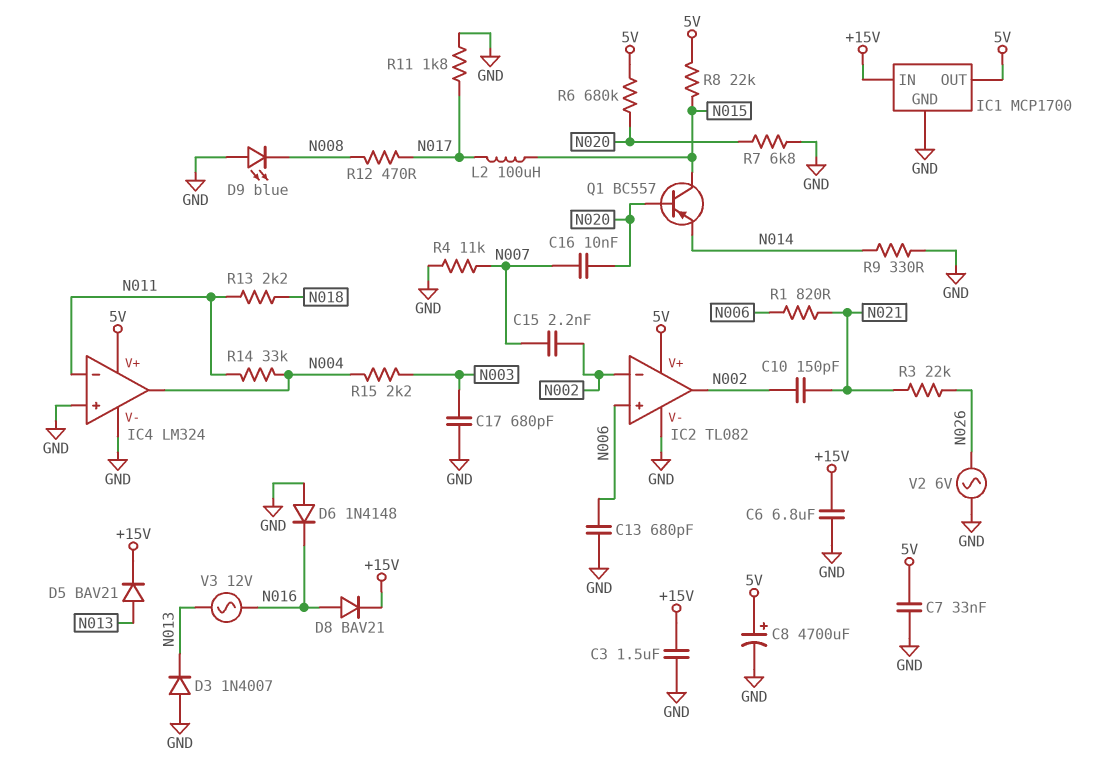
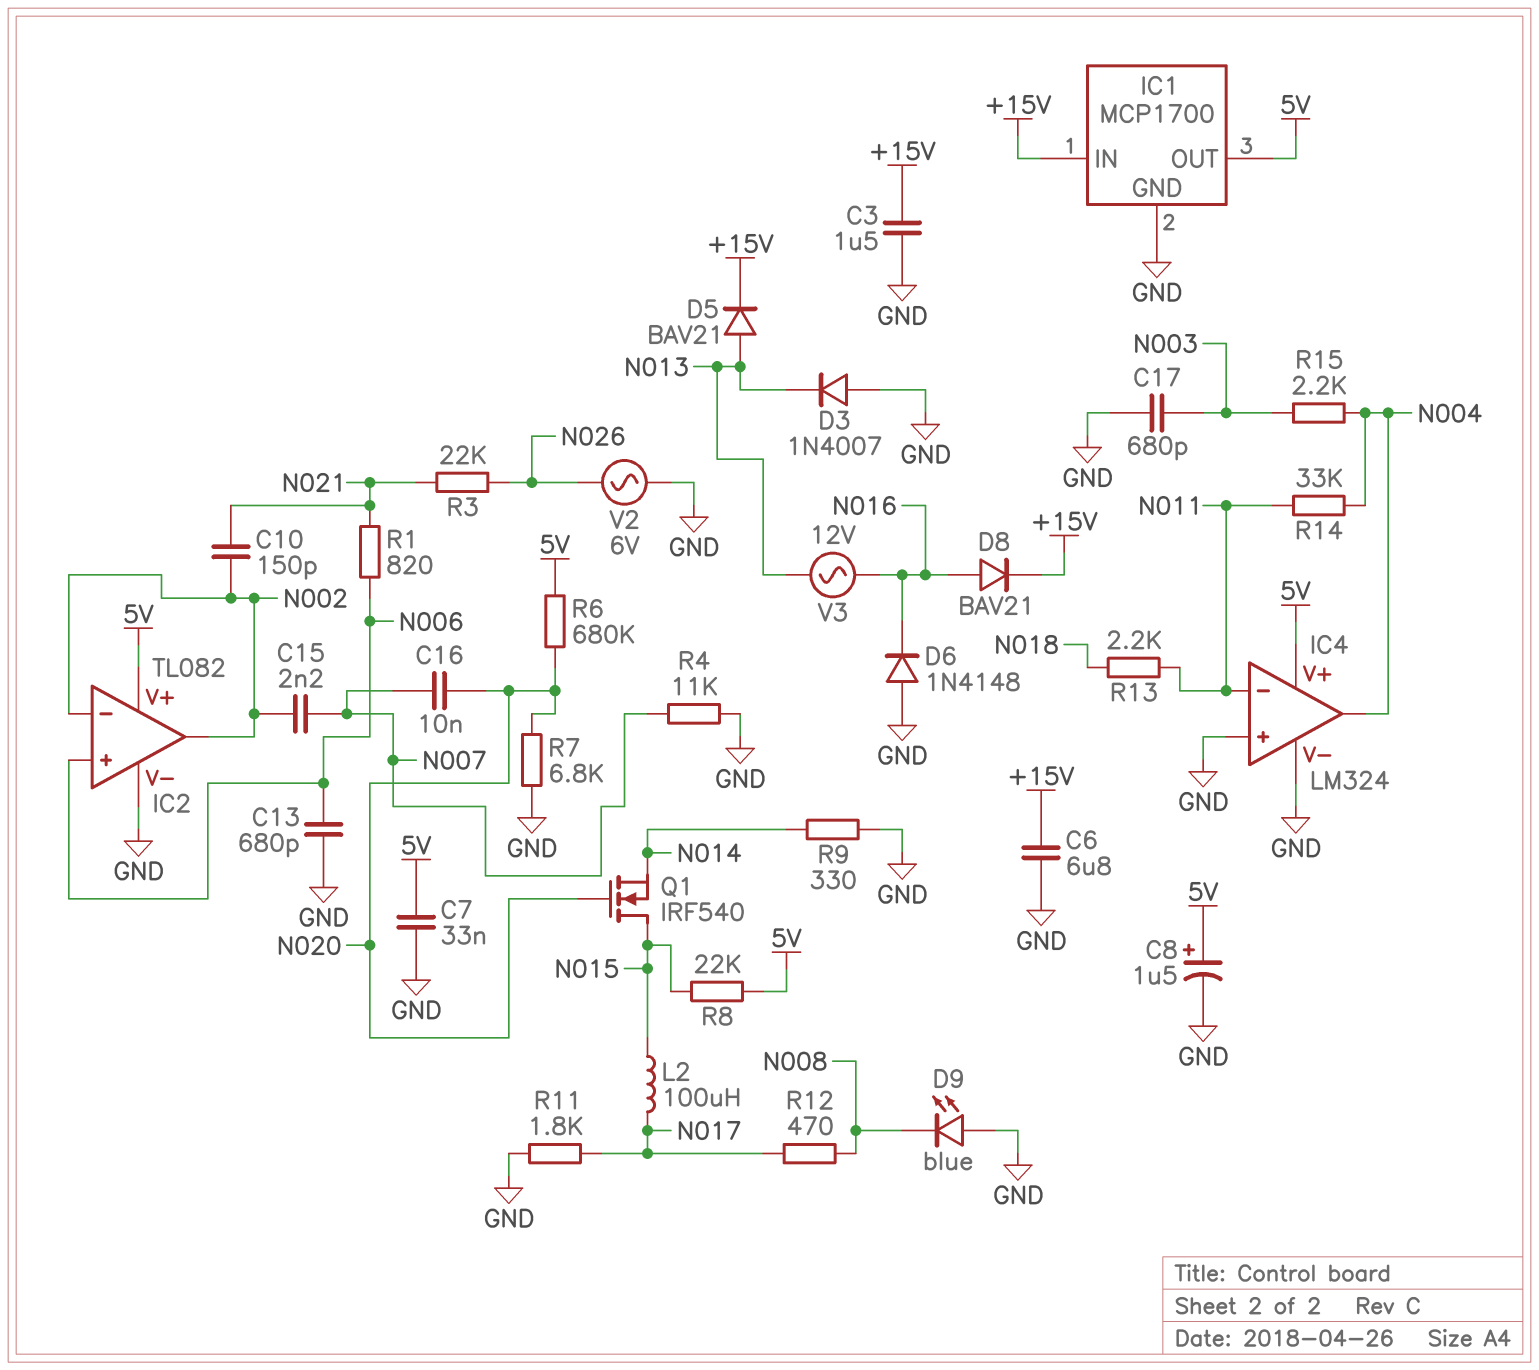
C8: 4700uF (plus 5V, minus GND) -> 1.5uF (plus 5V, minus GND)
Q1: PNP BC557 (B N020, C N015, E N014) -> NMOS IRF540 (G N020, D N015, S N014)

